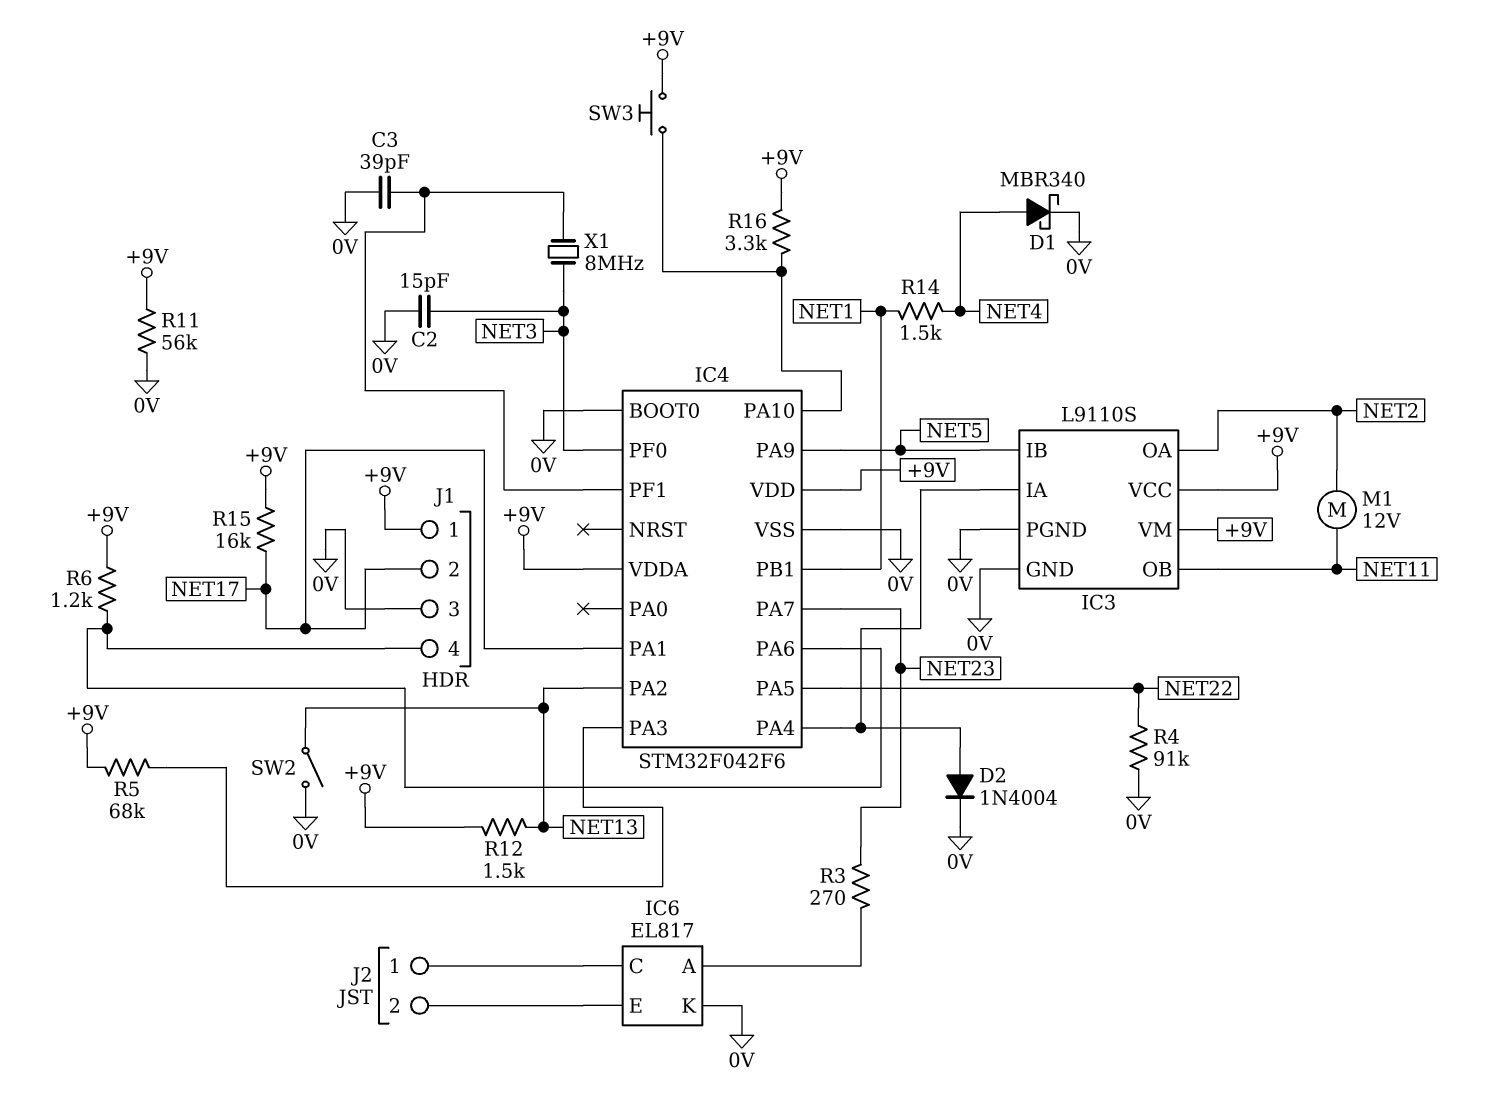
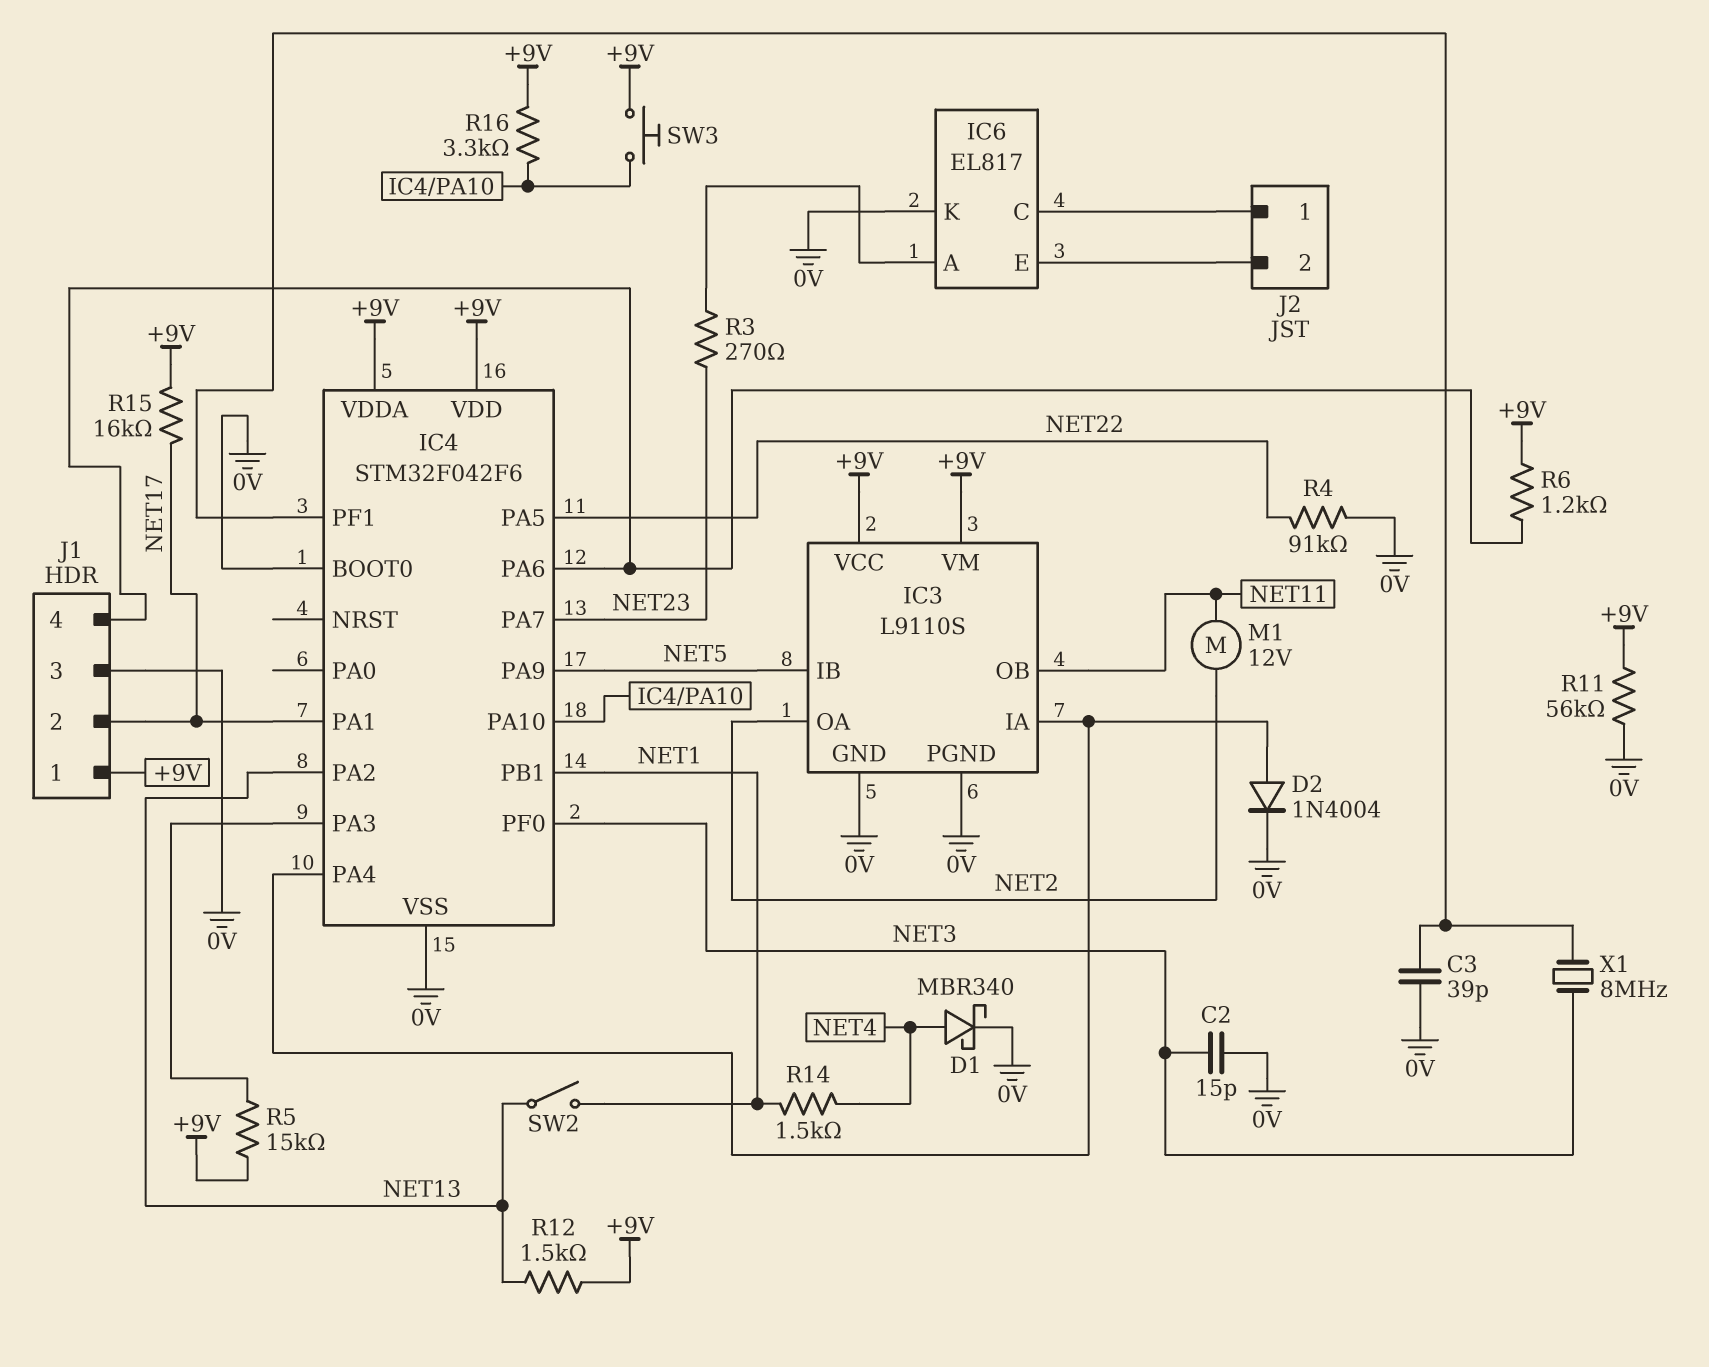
R5: 68k (+9V, IC4/PA3) -> 15k (+9V, IC4/PA3)
SW2: switch (0V, NET13) -> switch (NET1, NET13)

